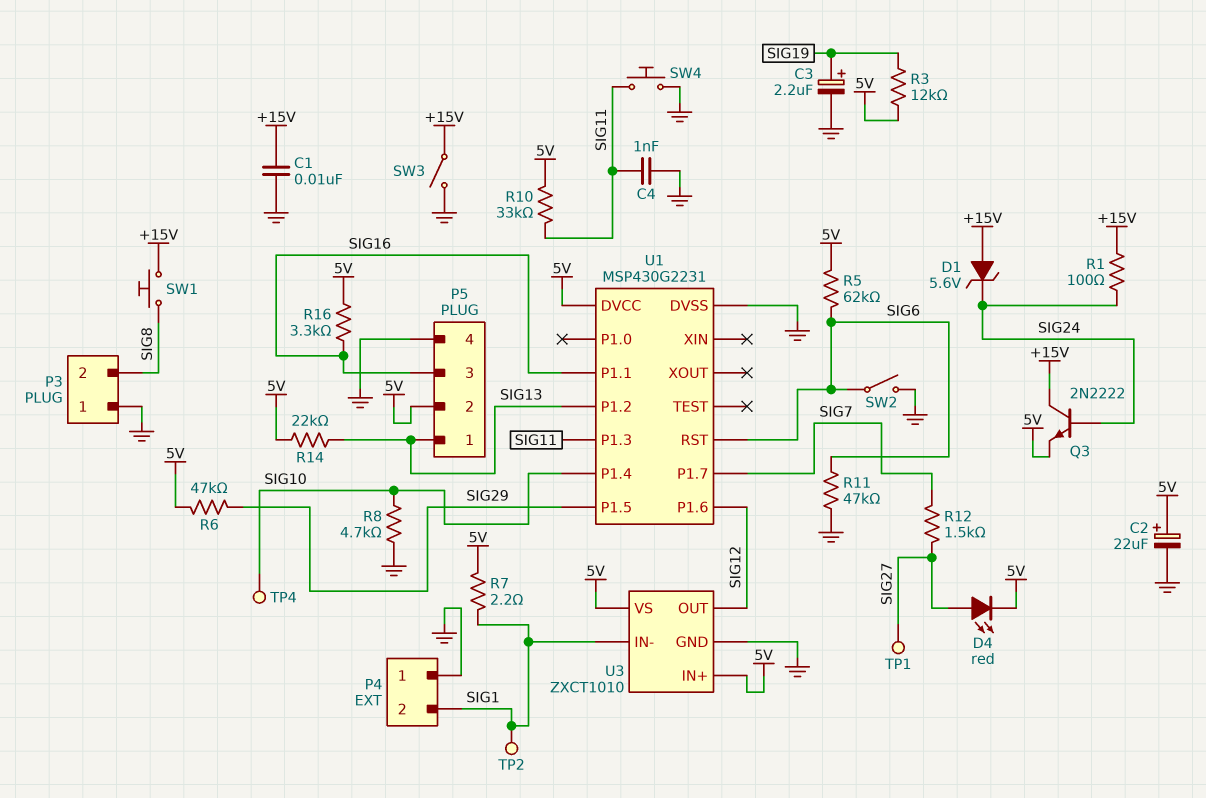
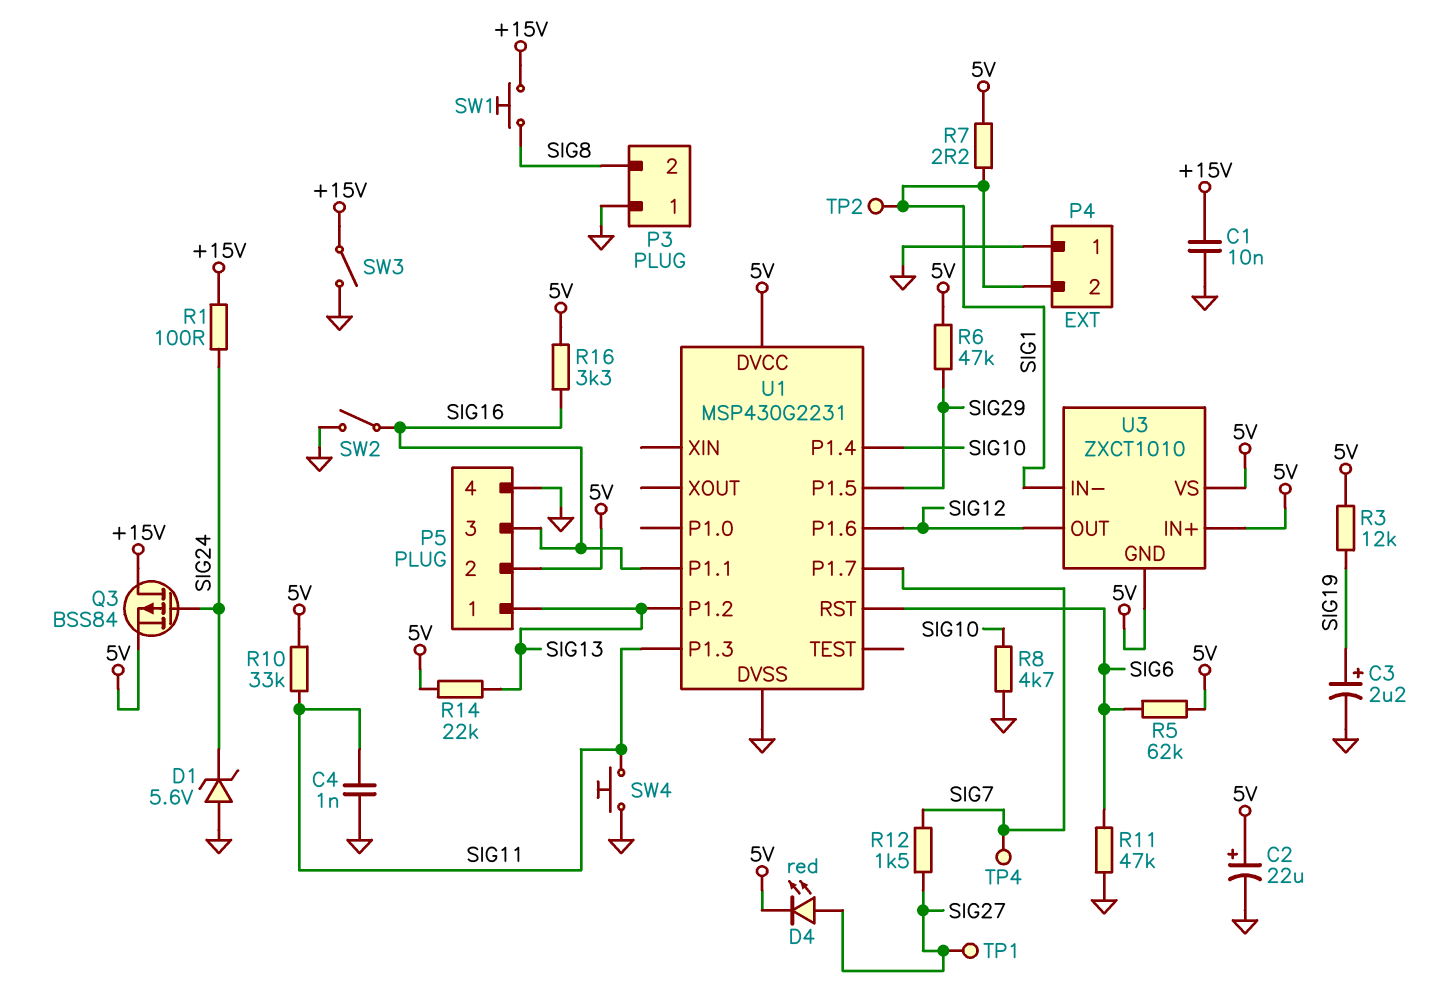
D1: zener 5.6V (A +15V, K SIG24) -> zener 5.6V (A GND, K SIG24)
Q3: NPN 2N2222 (B SIG24, C +15V, E 5V) -> PMOS BSS84 (G SIG24, D +15V, S 5V)
SW2: switch (GND, SIG6) -> switch (GND, SIG16)
TP4: test point (SIG10) -> test point (SIG7)
U3 pin GND: GND -> 5V

